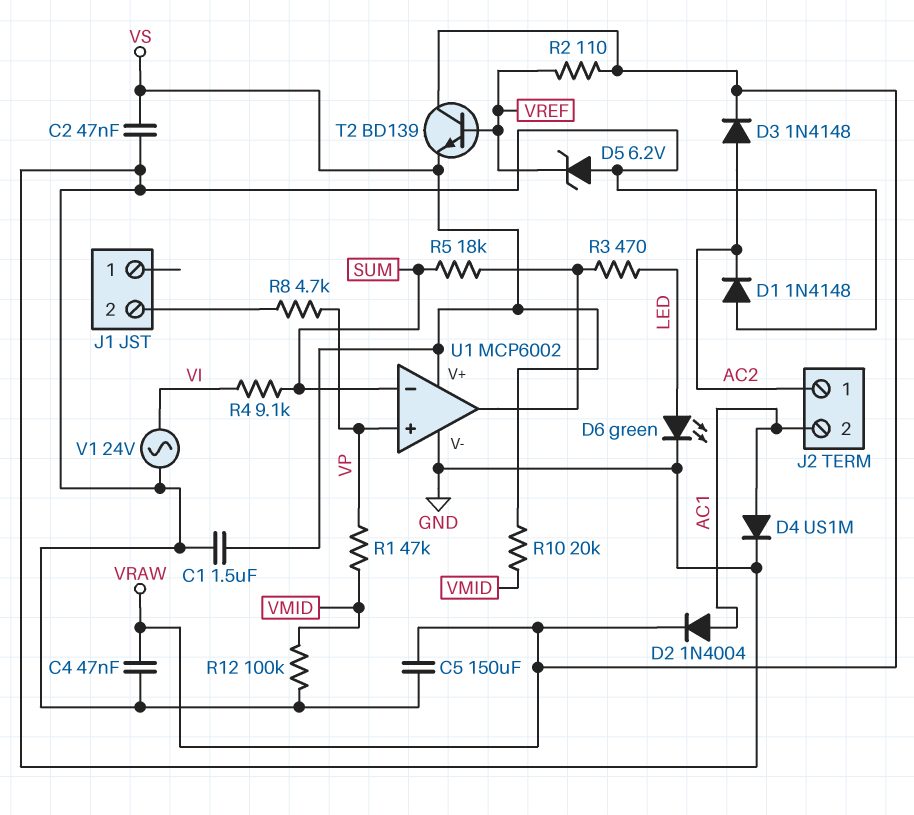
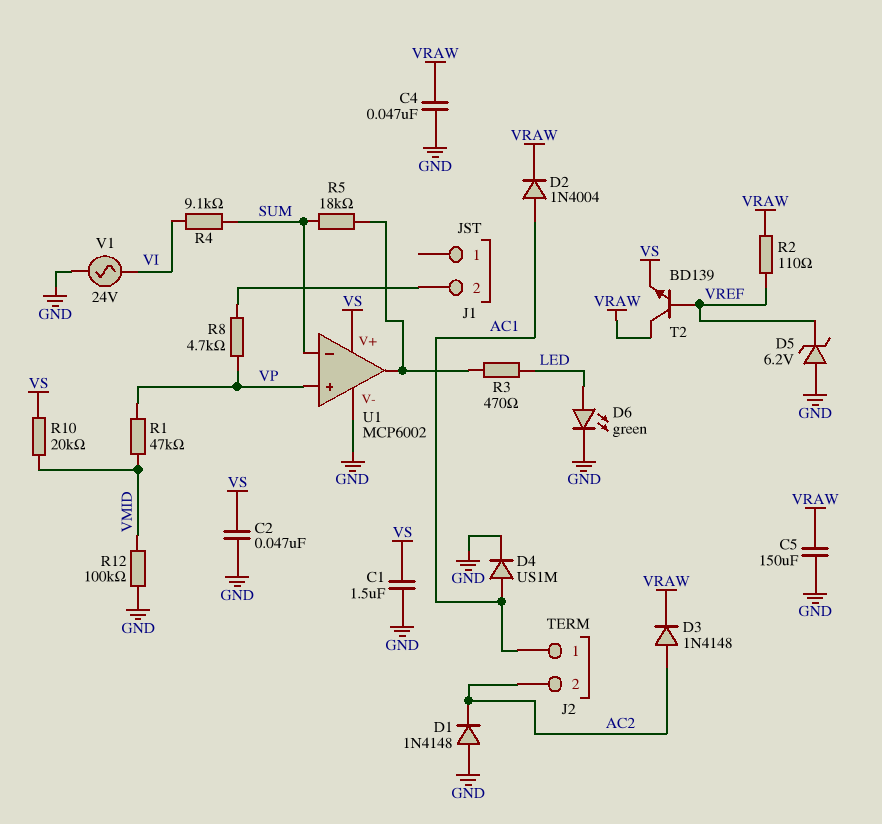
J2 pin 1: AC2 -> AC1
J2 pin 2: AC1 -> AC2

